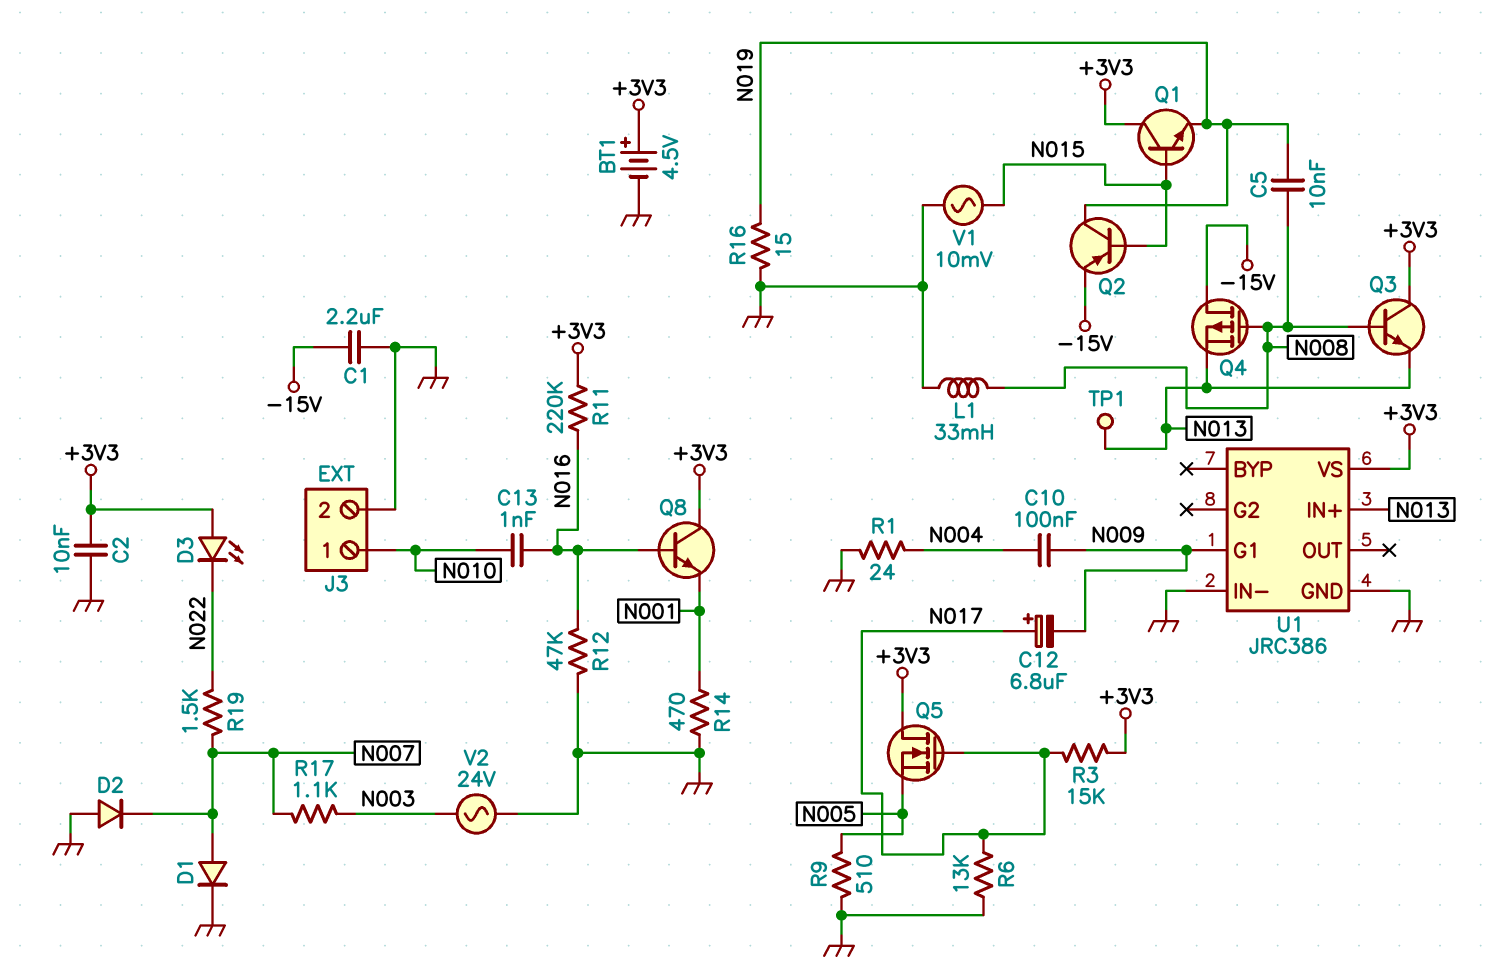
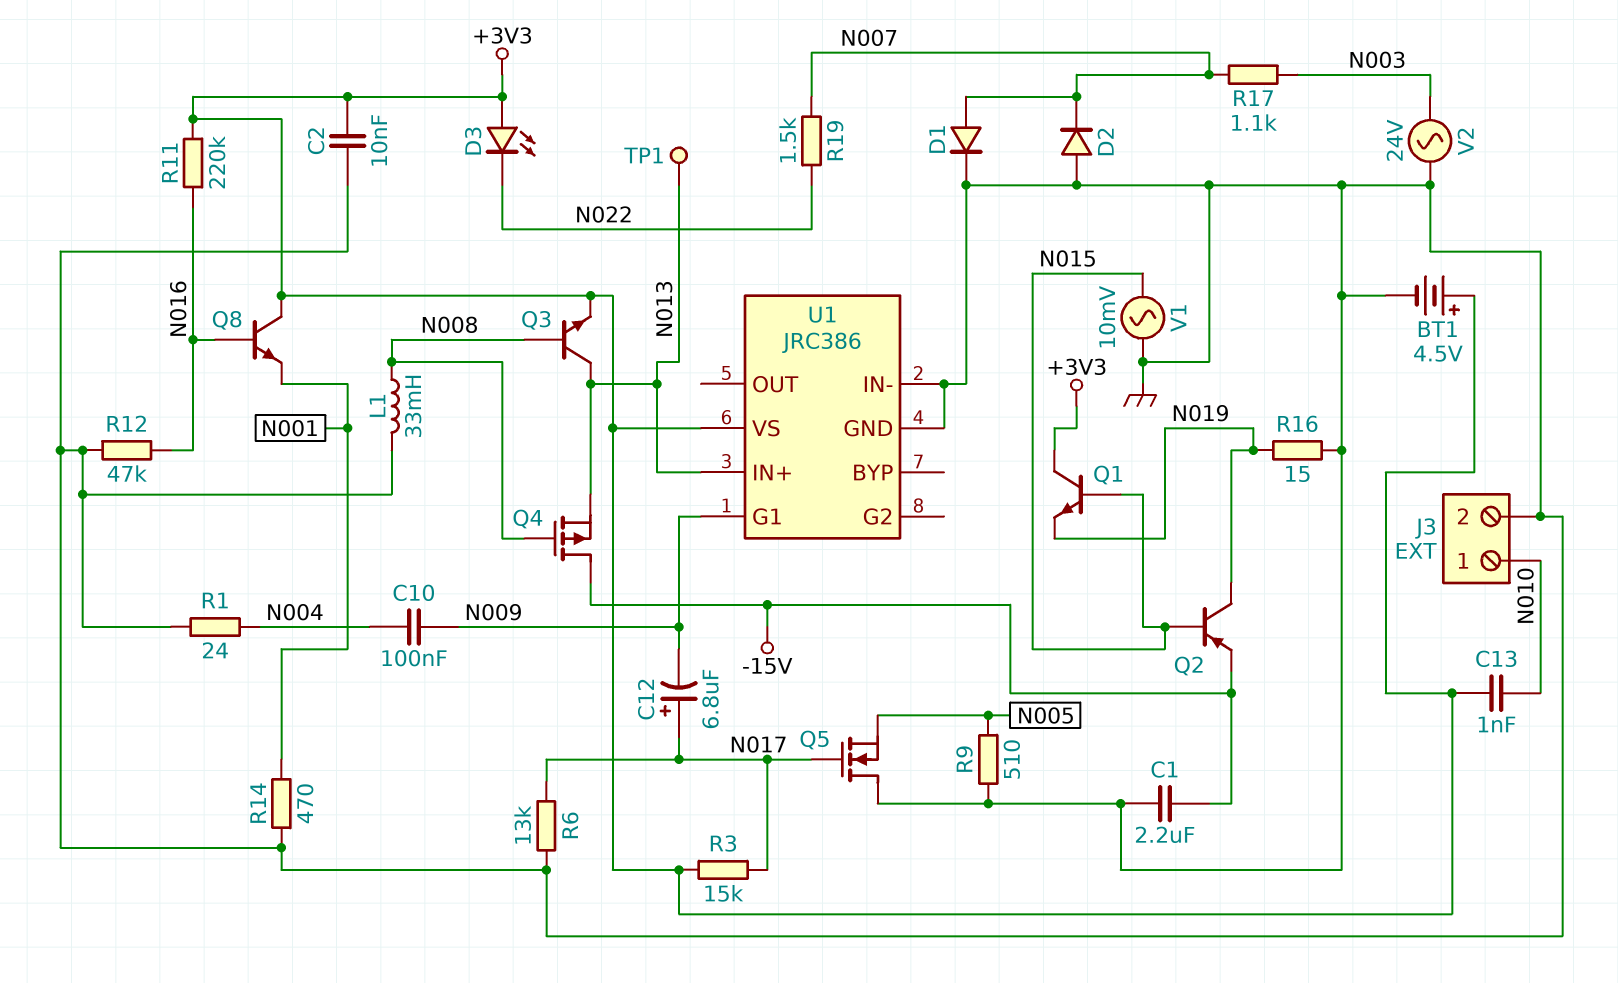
C5: 10nF (N008, N019) -> none
C13: 1nF (N010, N016) -> 1nF (+3V3, N010)
Q3: NPN (B N008, C +3V3, E N013) -> NPN (B N008, C N013, E +3V3)
Q5: NMOS (G N017, D +3V3, S N005) -> NMOS (G N017, D GND, S N005)

